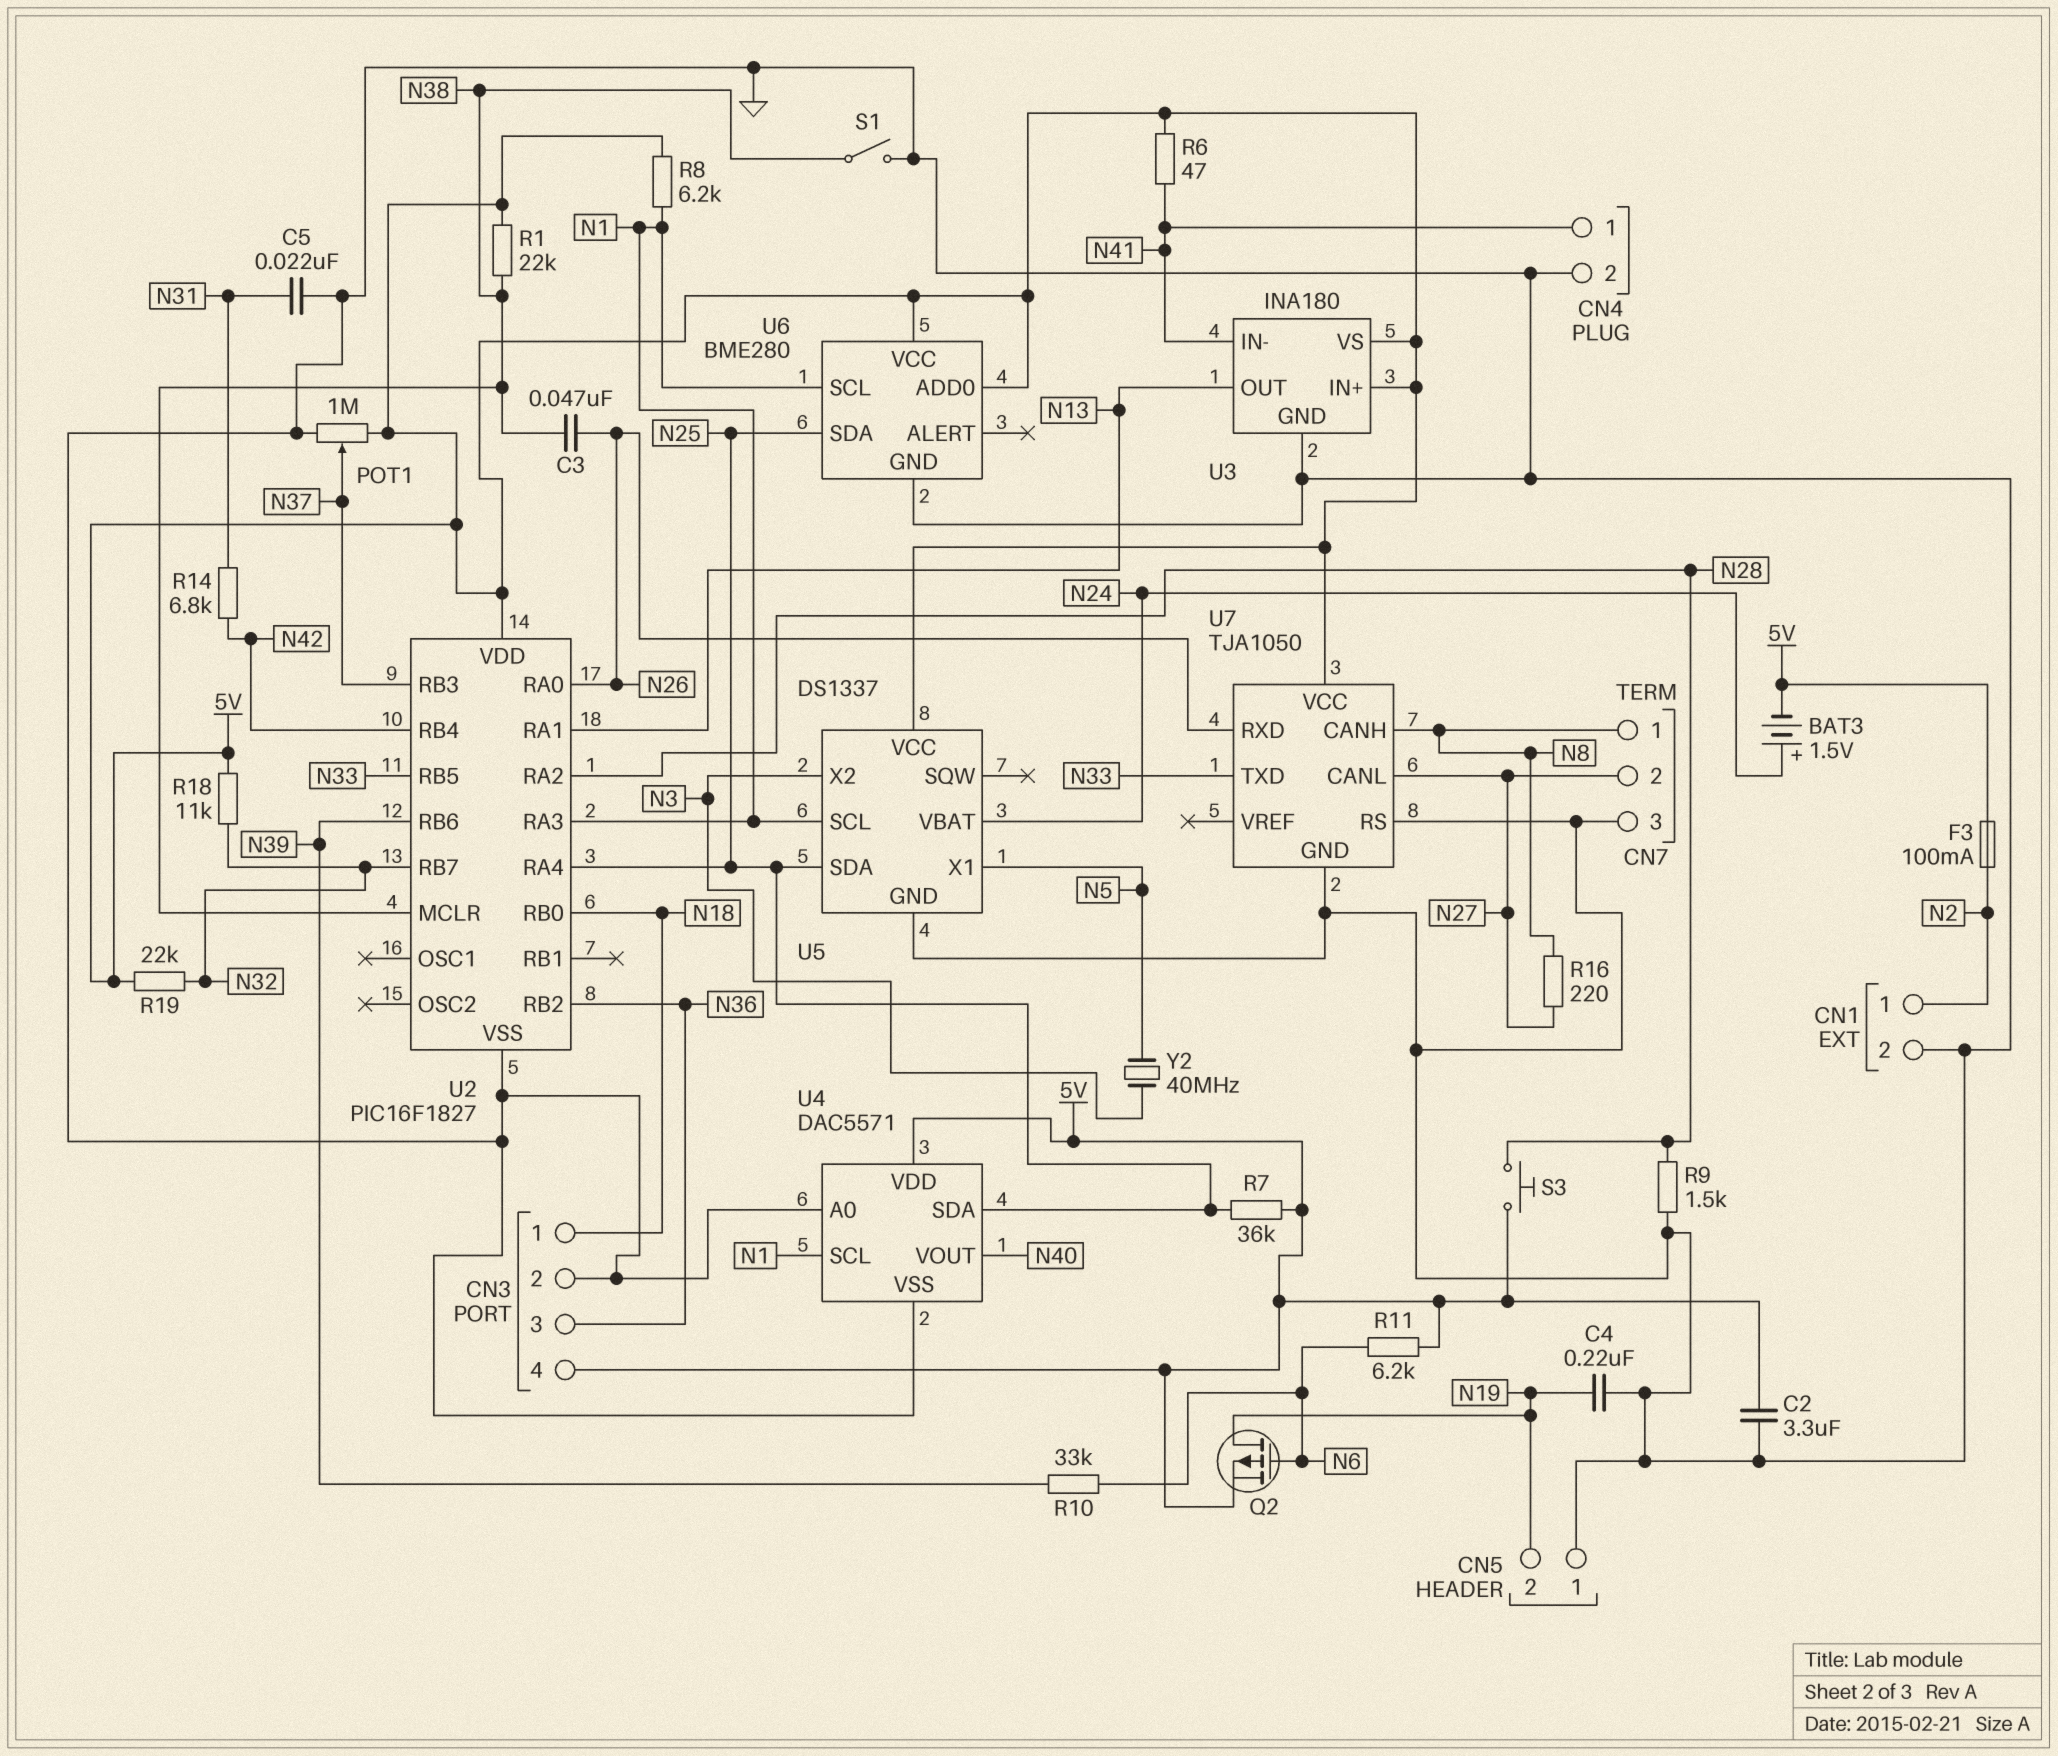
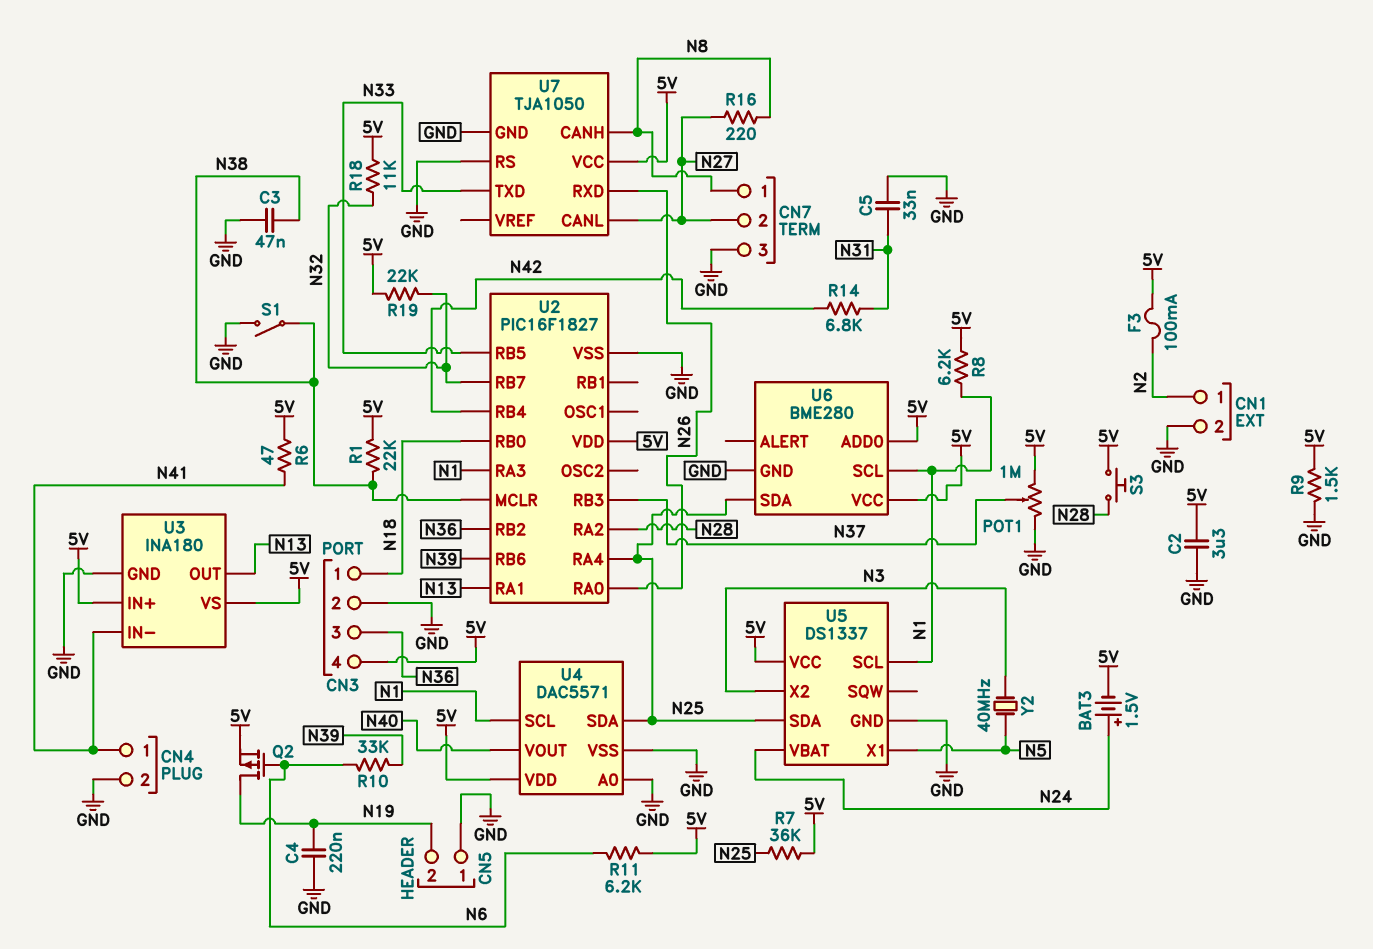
C3: 47nF (N26, N38) -> 47nF (GND, N38)
C5: 22nF (GND, N31) -> 33nF (GND, N31)
R9: 1.5k (GND, N28) -> 1.5k (5V, GND)

